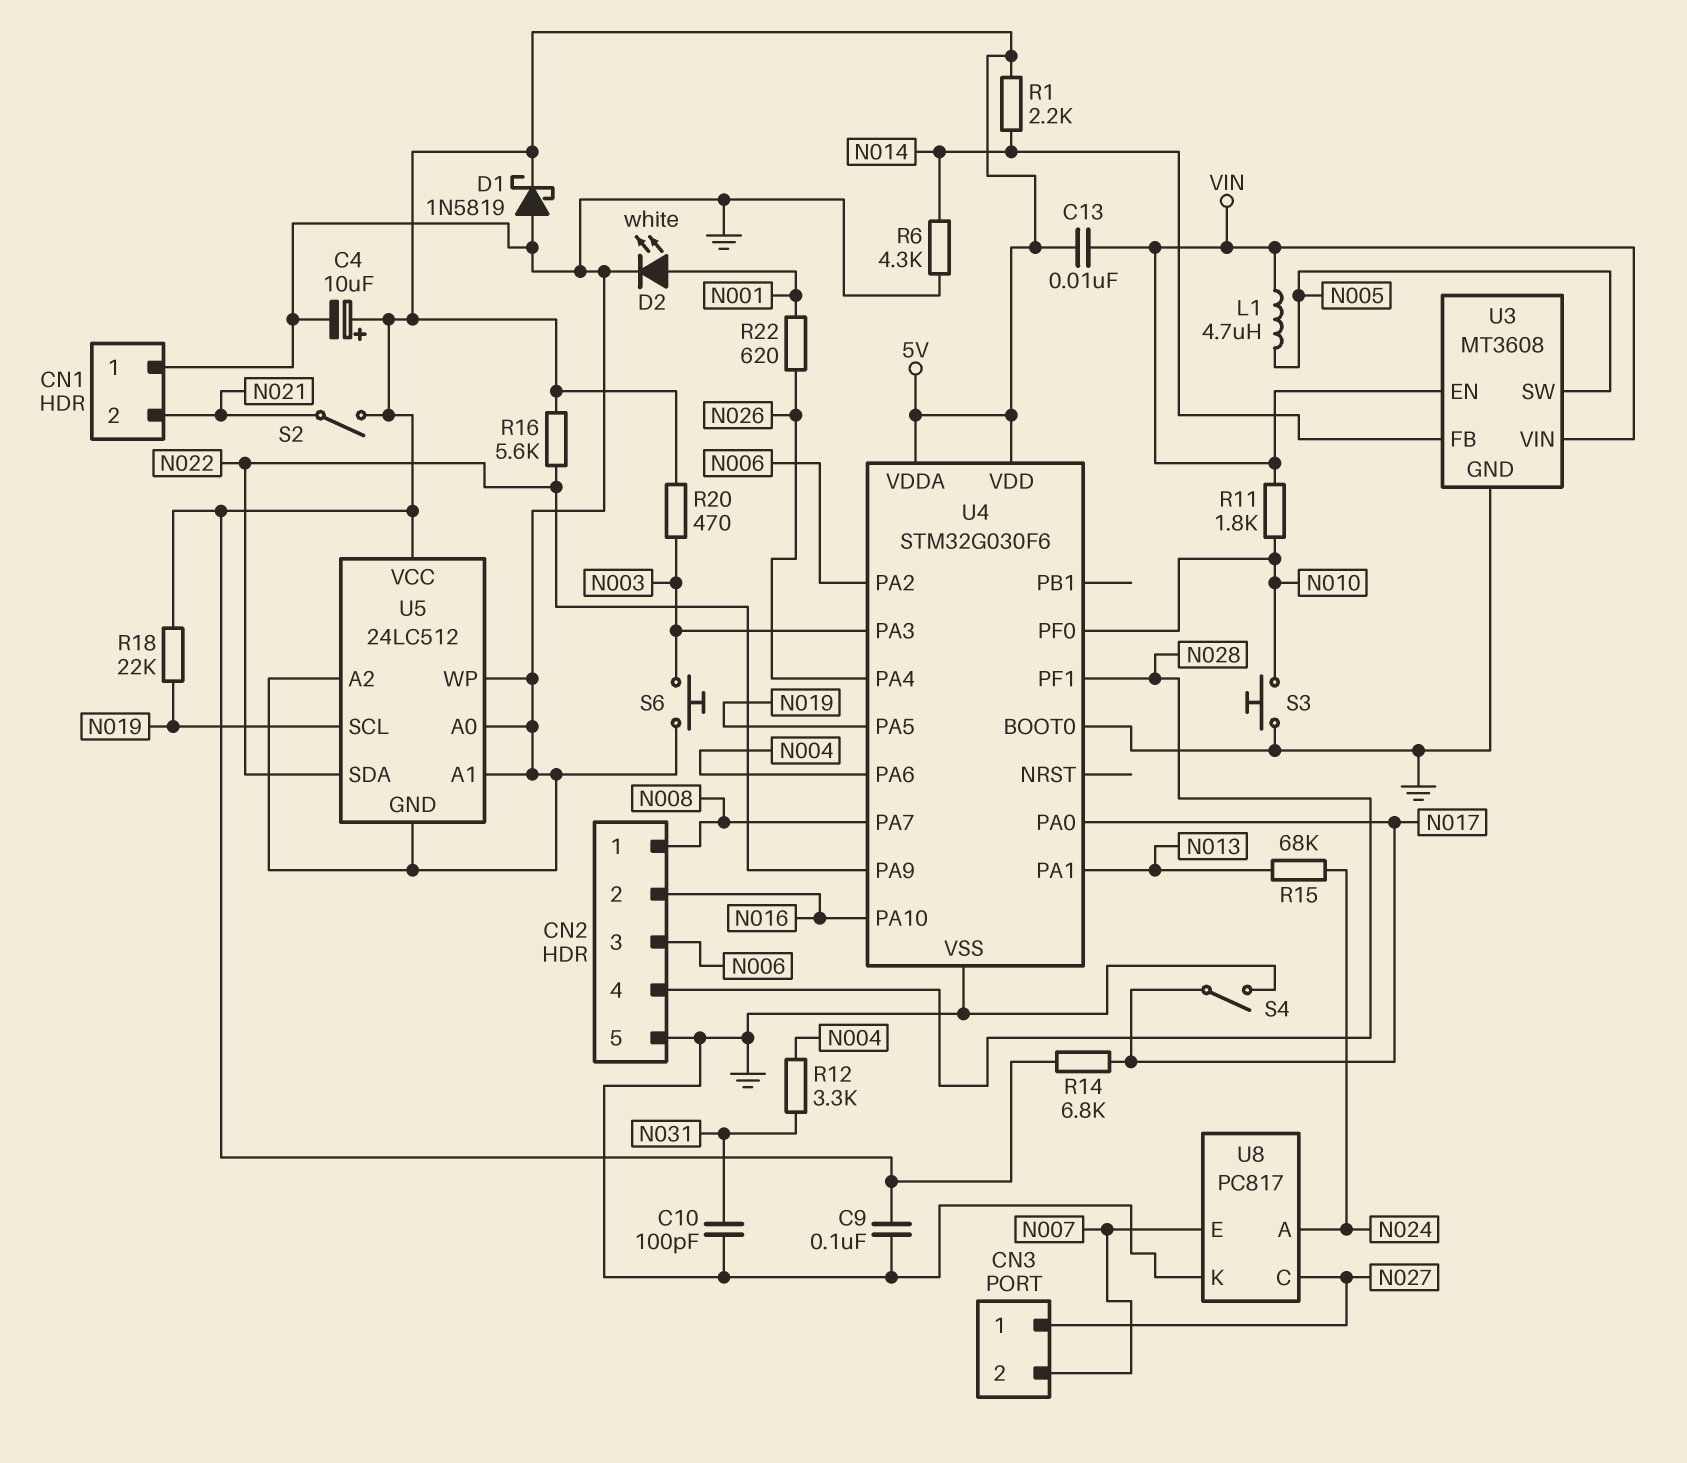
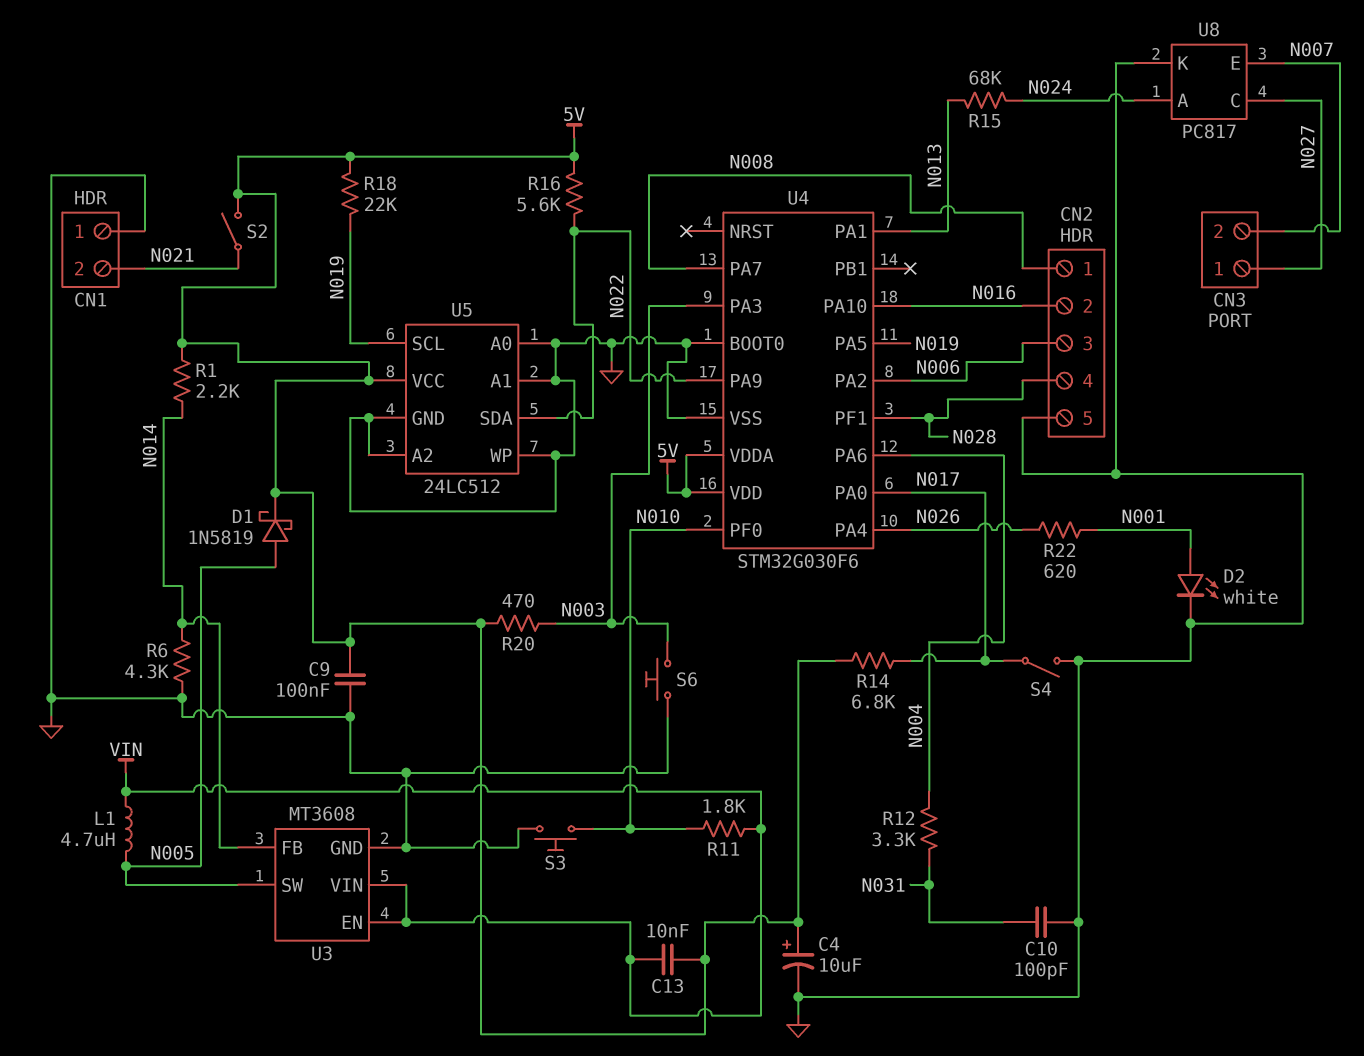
D1: schottky 1N5819 (A GND, K 5V) -> schottky 1N5819 (A N005, K 5V)

